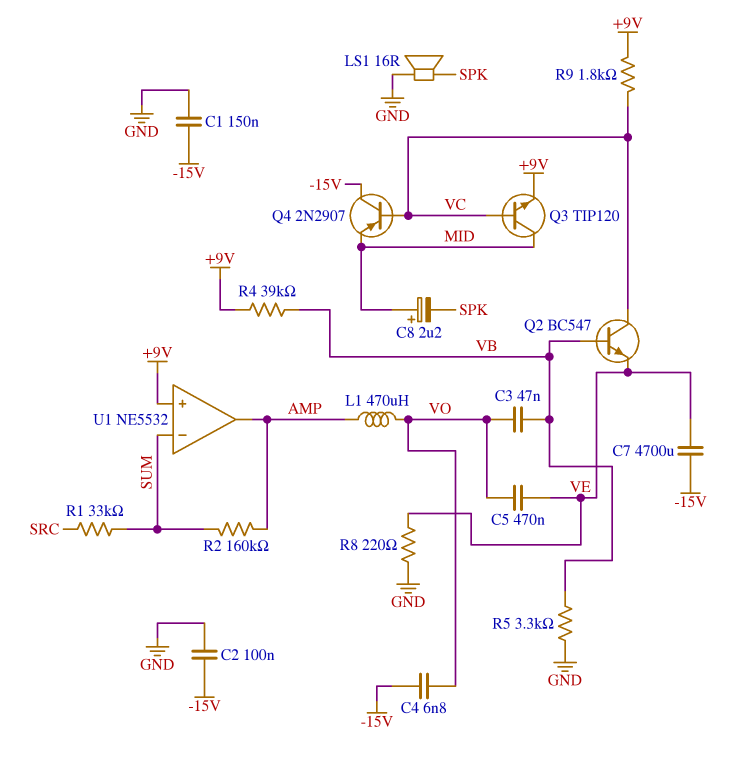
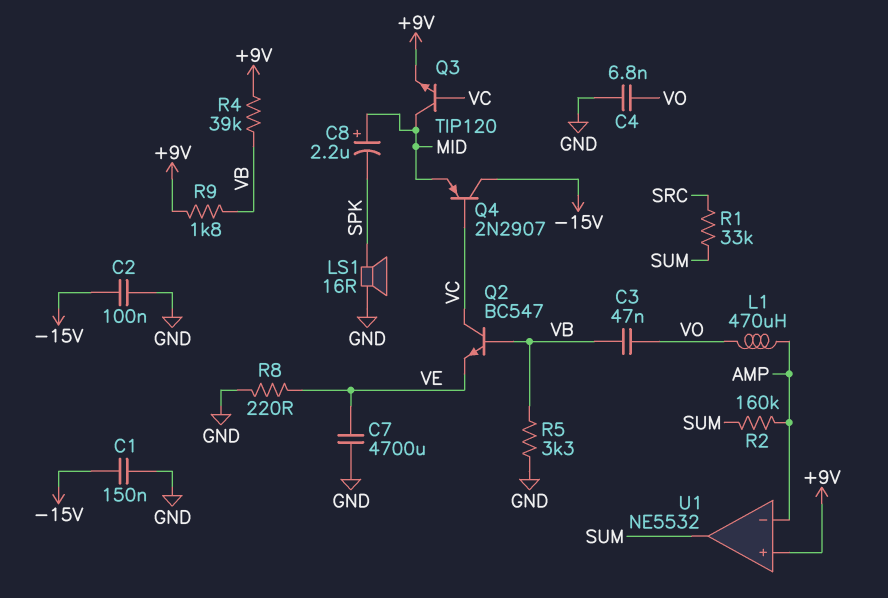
C4: 6.8nF (-15V, VO) -> 6.8nF (GND, VO)
C5: 470nF (VE, VO) -> none
C7: 4700uF (-15V, VE) -> 4700uF (GND, VE)
R9: 1.8k (+9V, VC) -> 1.8k (+9V, VB)
U1 pin in-: SUM -> AMP
U1 pin out: AMP -> SUM

